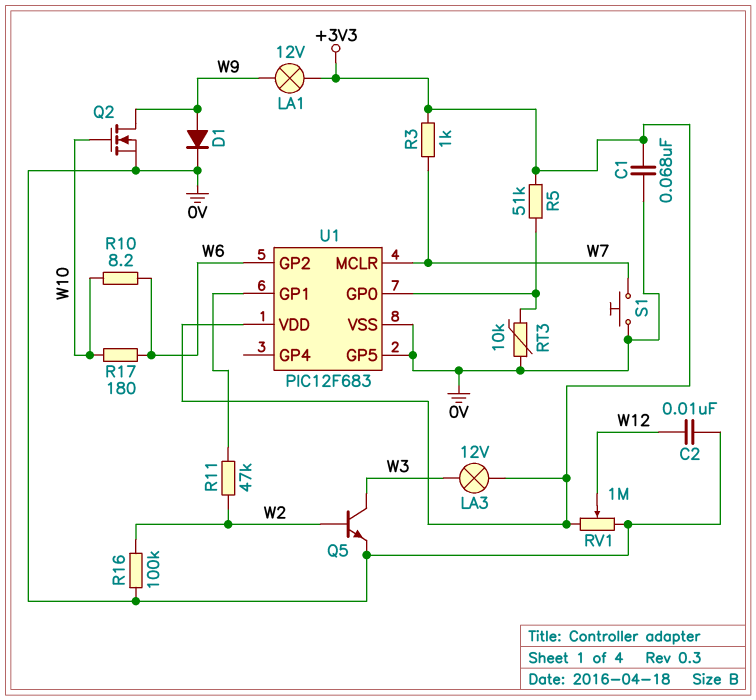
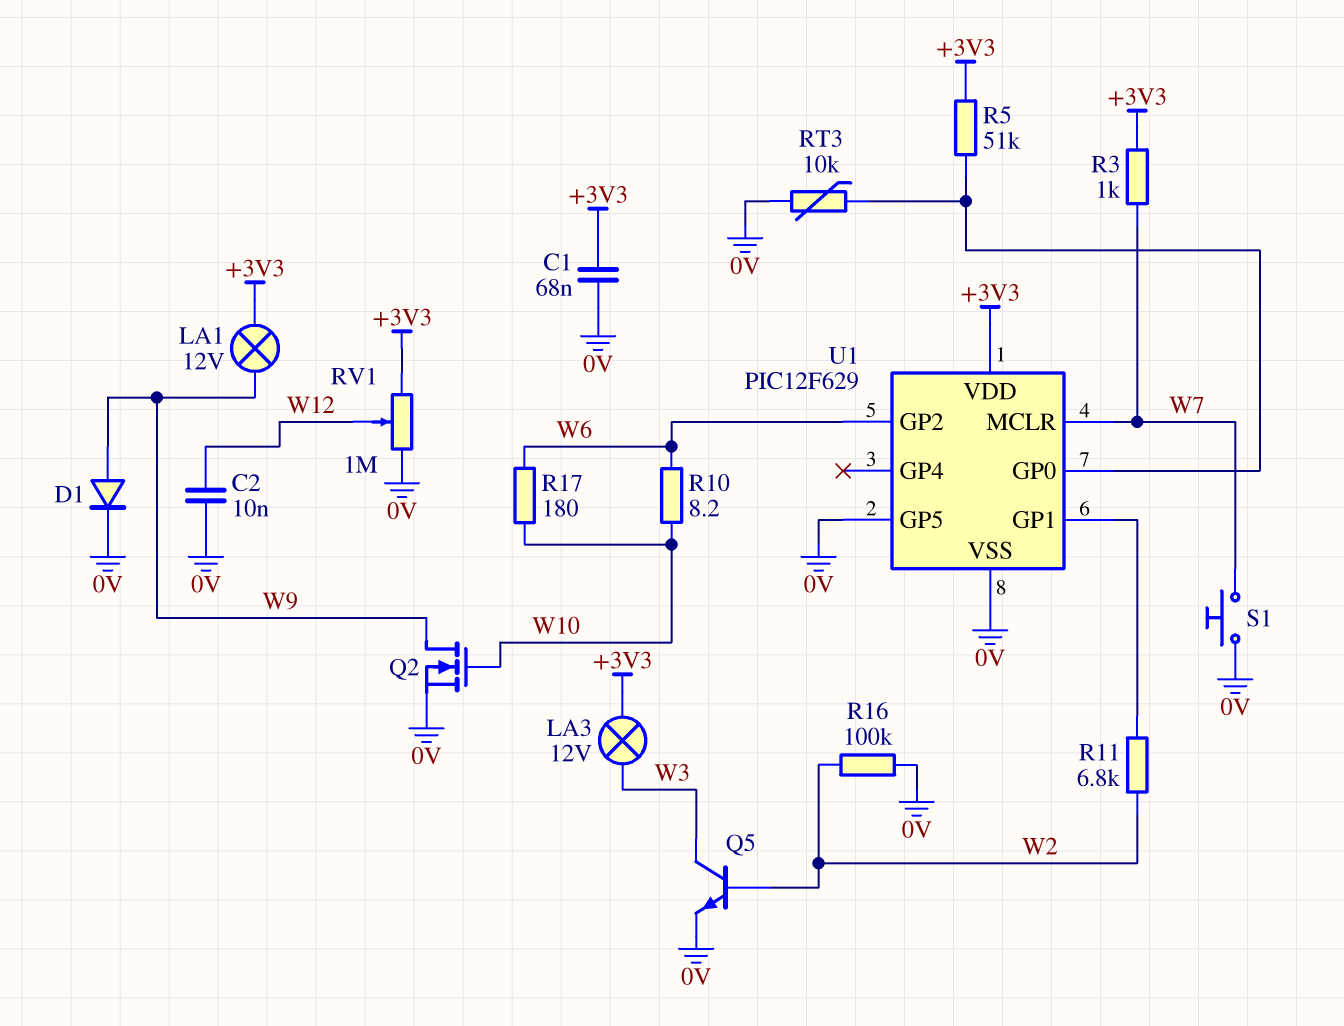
R11: 47k (U1/GP1, W2) -> 6.8k (U1/GP1, W2)
U1: PIC12F683 -> PIC12F629

